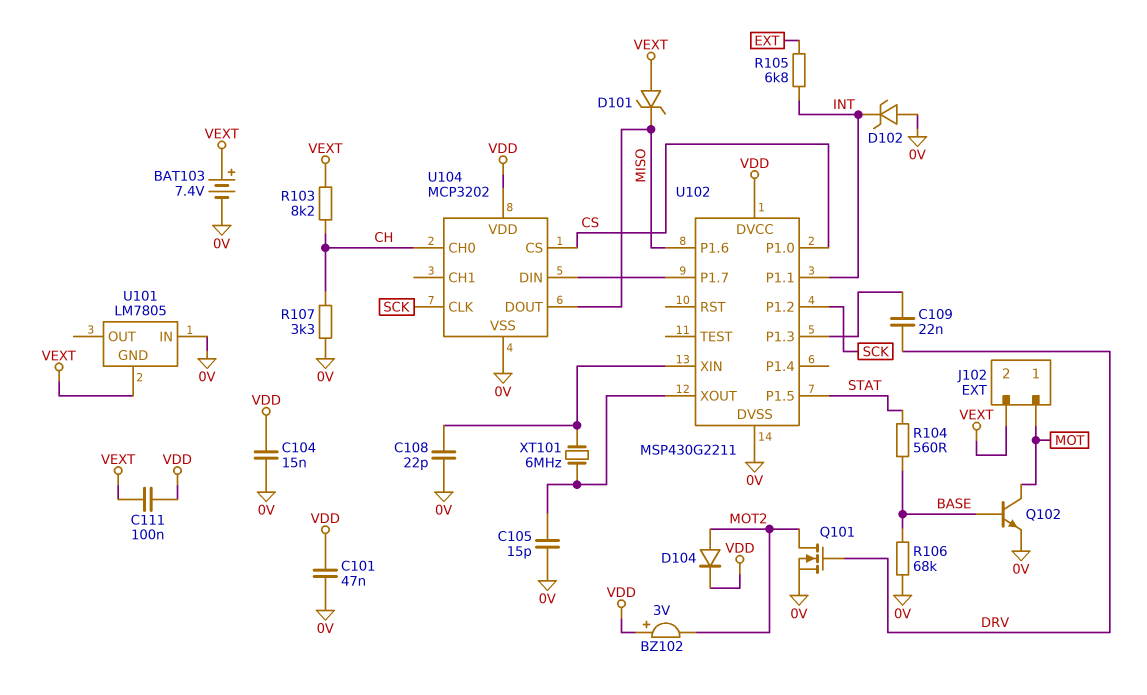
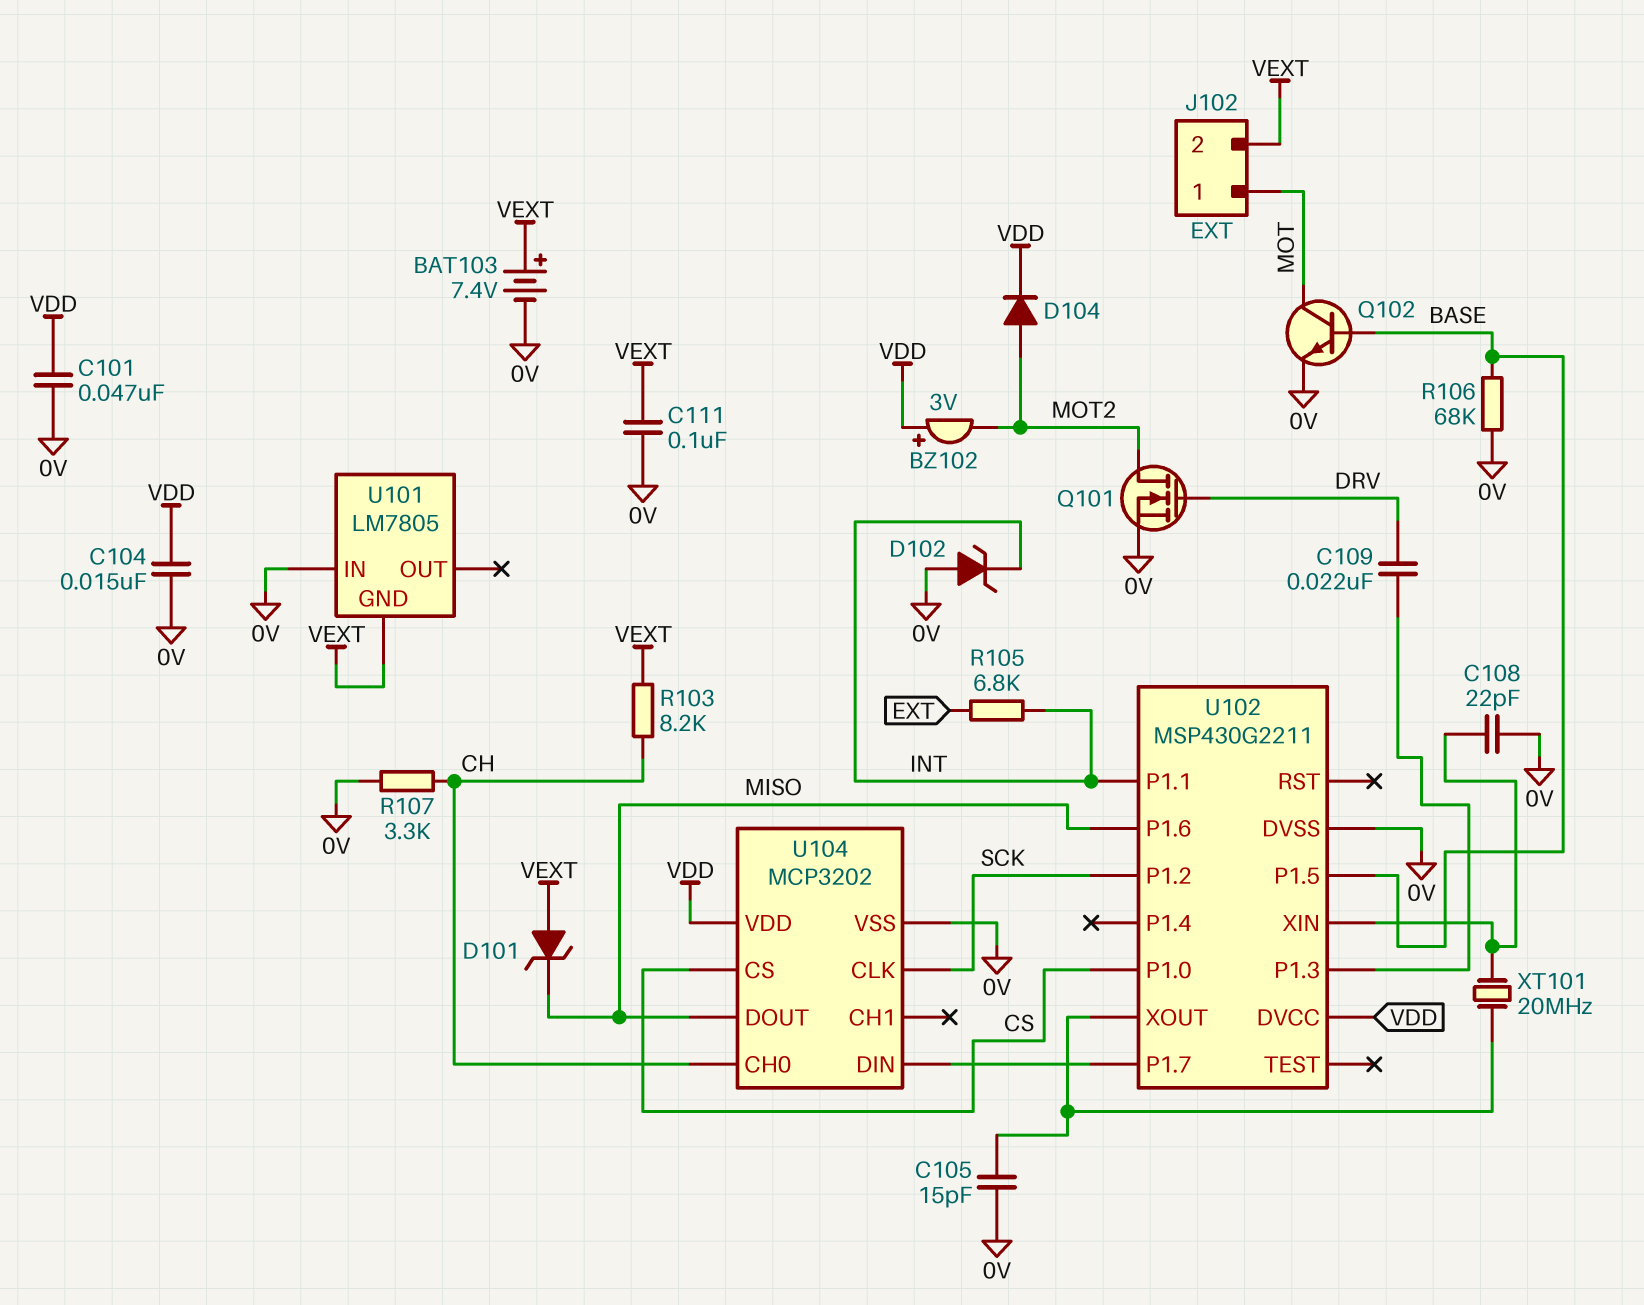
C111: 100nF (VDD, VEXT) -> 100nF (0V, VEXT)
R104: 560 (BASE, STAT) -> none
U102 pin P1.5: STAT -> BASE
XT101: 6MHz (U102/XIN, U102/XOUT) -> 20MHz (U102/XIN, U102/XOUT)

